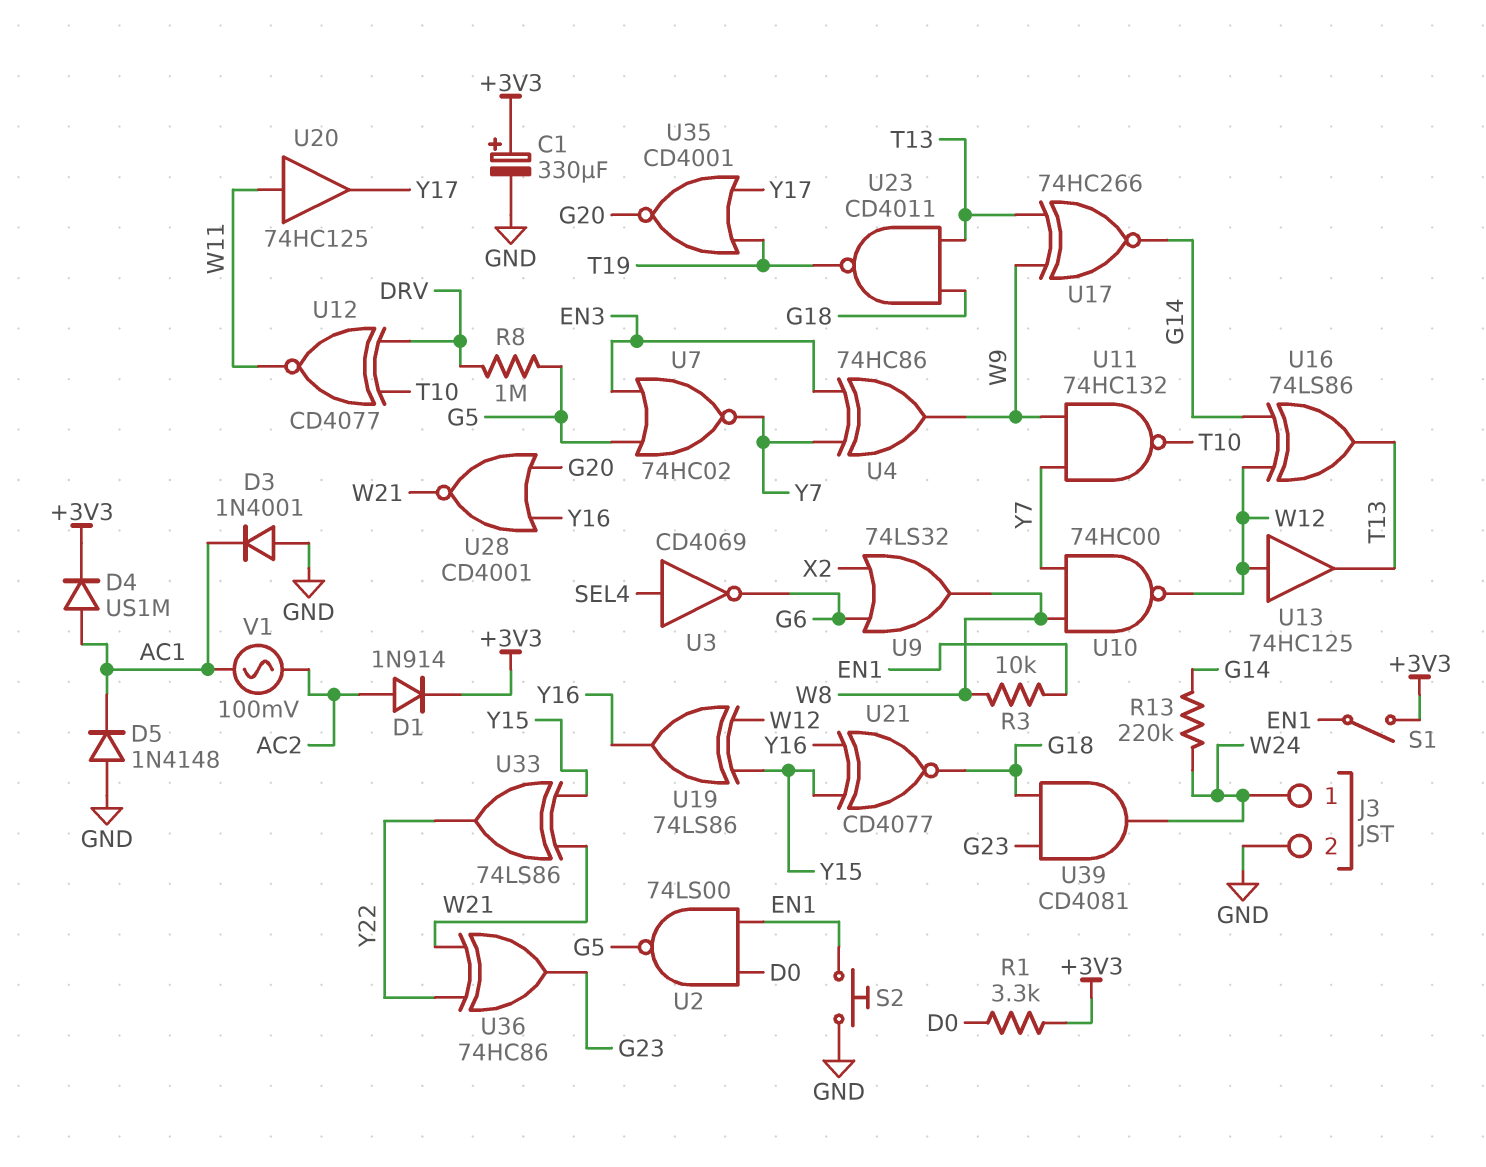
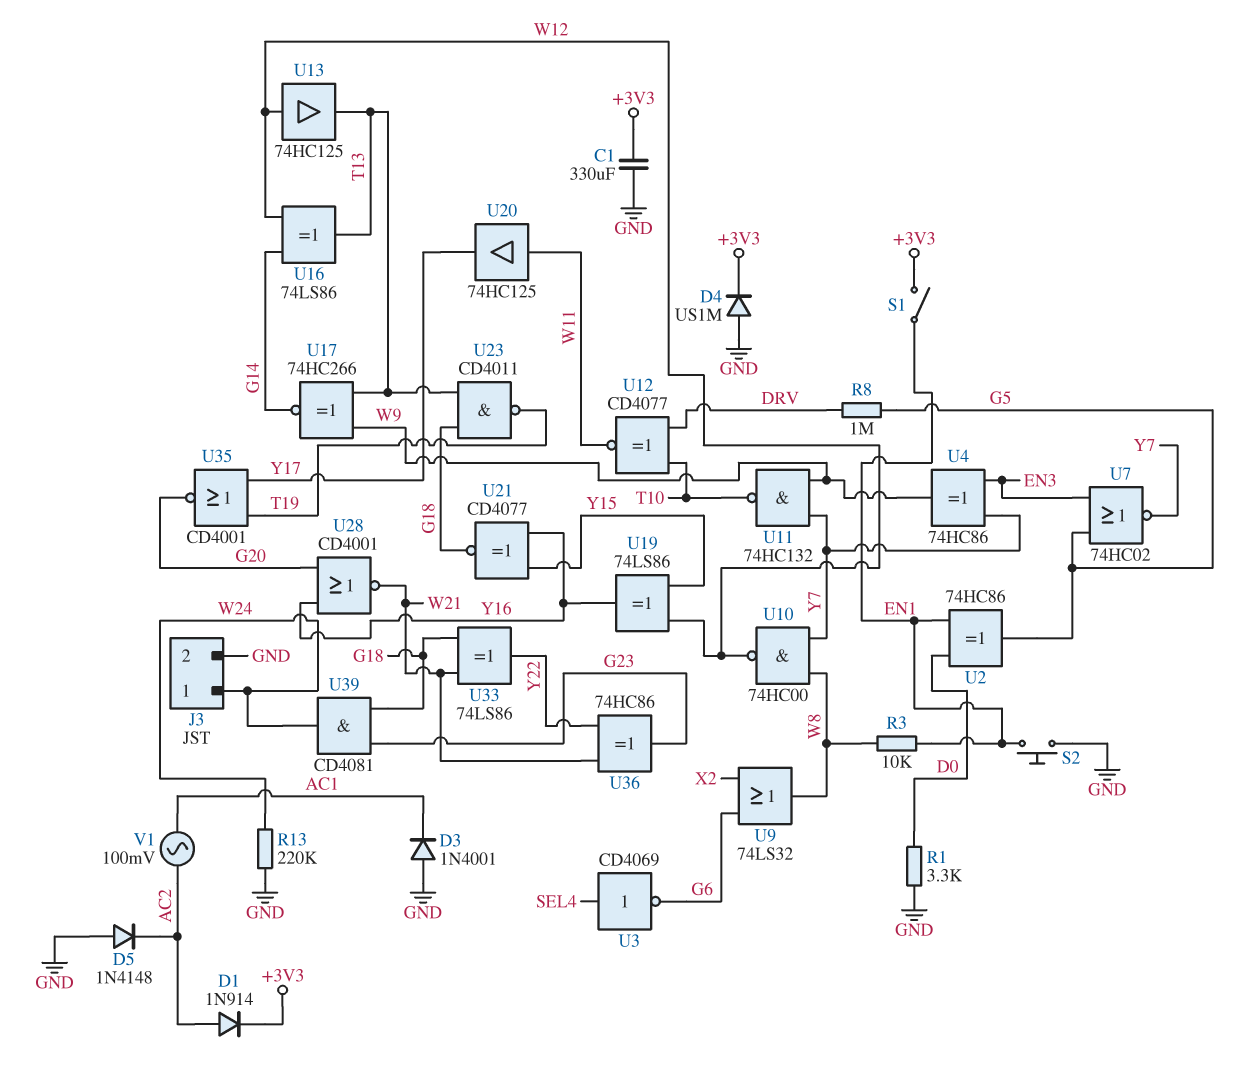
C1: 330uF (plus +3V3, minus GND) -> 330uF (+3V3, GND)
D4: diode US1M (A AC1, K +3V3) -> diode US1M (A GND, K +3V3)
D5: diode 1N4148 (A GND, K AC1) -> diode 1N4148 (A GND, K AC2)
R1: 3.3k (+3V3, D0) -> 3.3k (D0, GND)
R13: 220k (G14, W24) -> 220k (GND, W24)
U2: NAND 74LS00 (in D0, in EN1, out G5) -> XOR 74HC86 (in D0, in EN1, out G5)
U33: XOR 74LS86 (in W21, in Y15, out Y22) -> XOR 74LS86 (in G18, in W21, out Y22)

